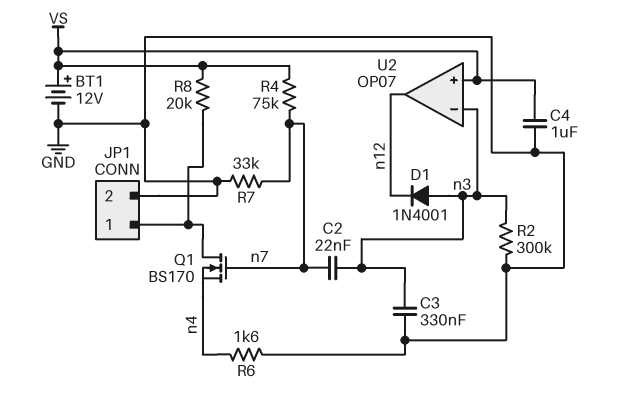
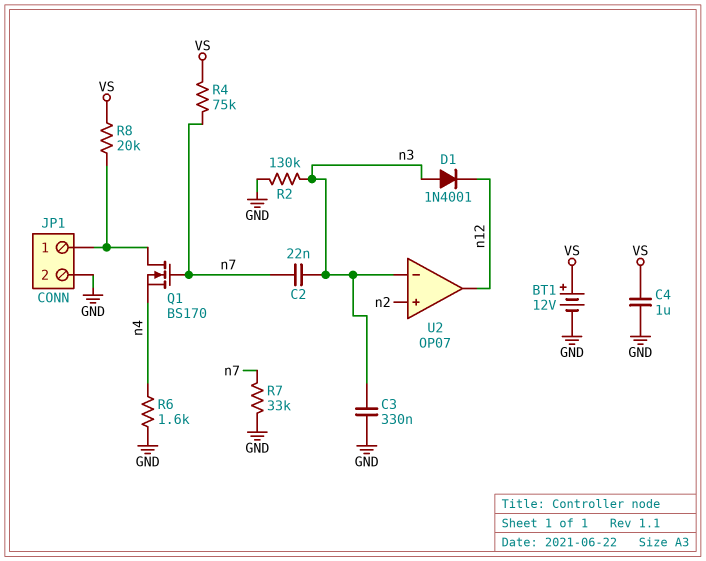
R2: 300k (GND, n3) -> 130k (GND, n3)
U2 pin in+: VS -> n2

